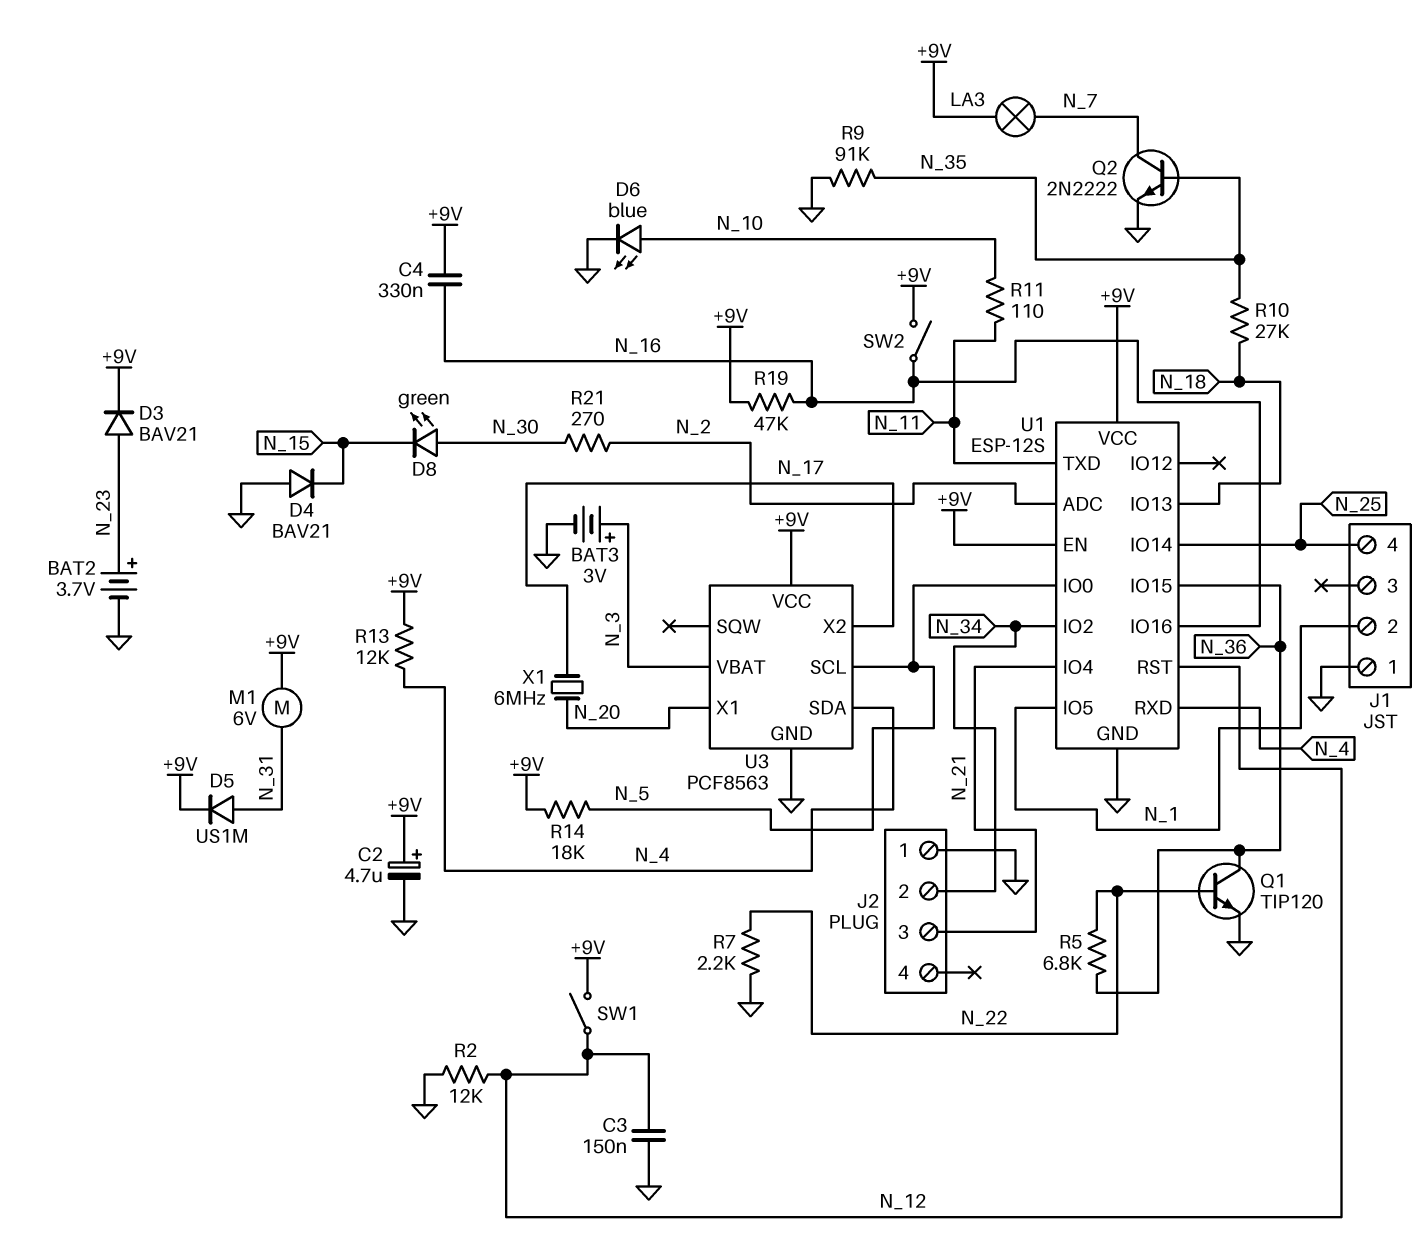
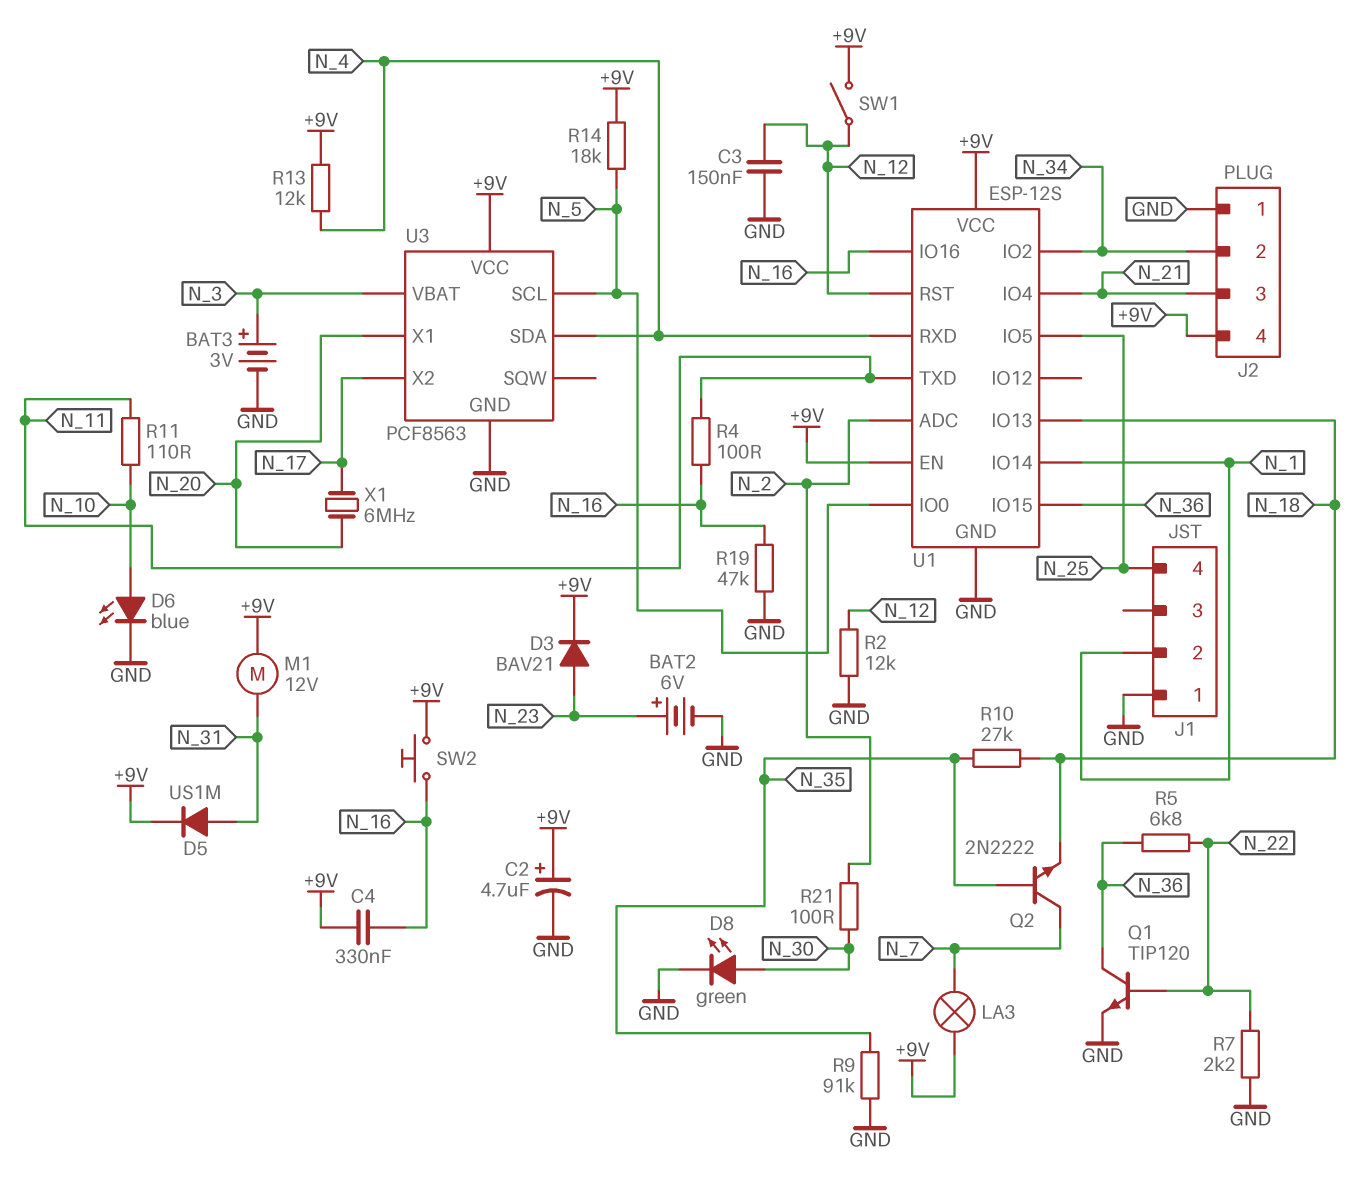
BAT2: 3.7V (plus N_23, minus GND) -> 6V (plus N_23, minus GND)
D4: diode BAV21 (A GND, K N_15) -> none
D8: LED green (A N_30, K N_15) -> LED green (A N_30, K GND)
J2 pin 4: none -> +9V
M1: motor 6V (+9V, N_31) -> motor 12V (+9V, N_31)
Q2: NPN 2N2222 (B N_35, C N_7, E GND) -> NPN 2N2222 (B N_35, C N_7, E N_18)
R4: none -> 100 (N_11, N_16)
R19: 47k (+9V, N_16) -> 47k (GND, N_16)
R21: 270 (N_2, N_30) -> 100 (N_2, N_30)
SW2: switch (+9V, N_16) -> button (+9V, N_16)
U1 pin IO5: N_1 -> N_25
U1 pin IO14: N_25 -> N_1

